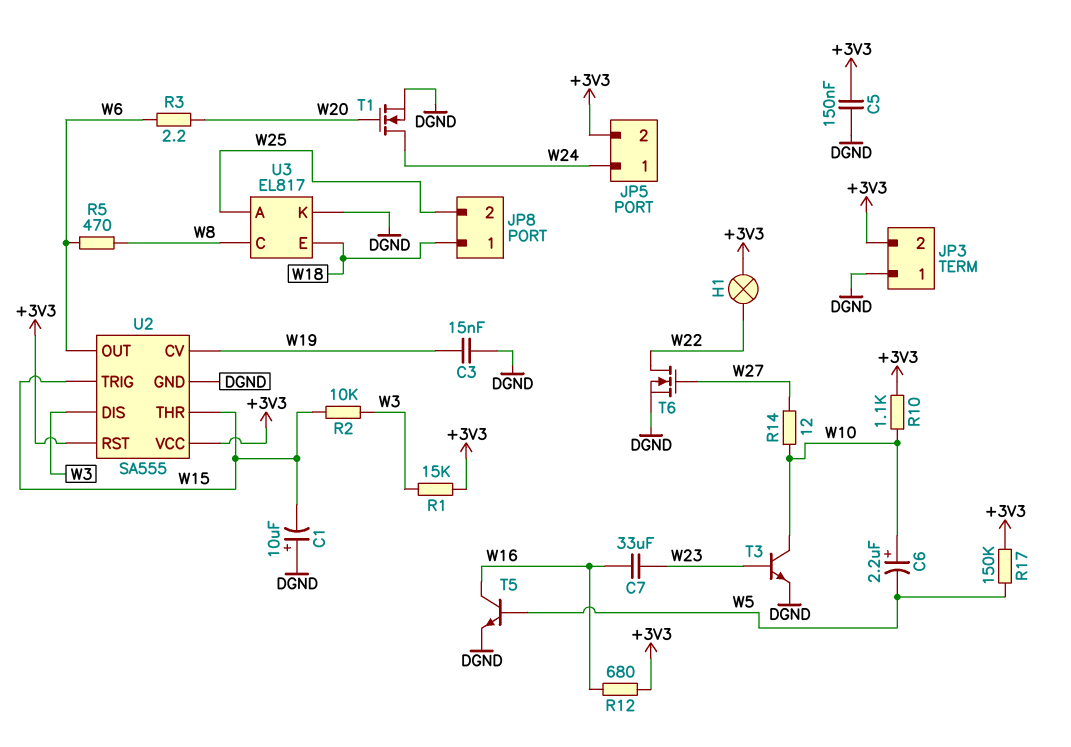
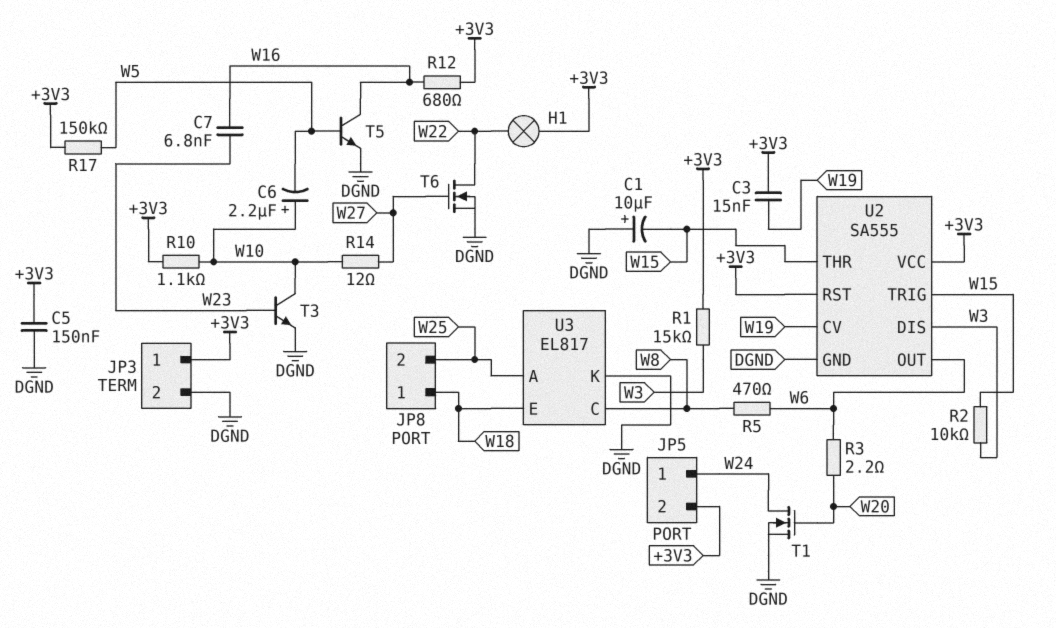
C3: 15nF (DGND, W19) -> 15nF (+3V3, W19)
C7: 33uF (W16, W23) -> 6.8nF (W16, W23)
JP3 pin 1: DGND -> +3V3
JP3 pin 2: +3V3 -> DGND

